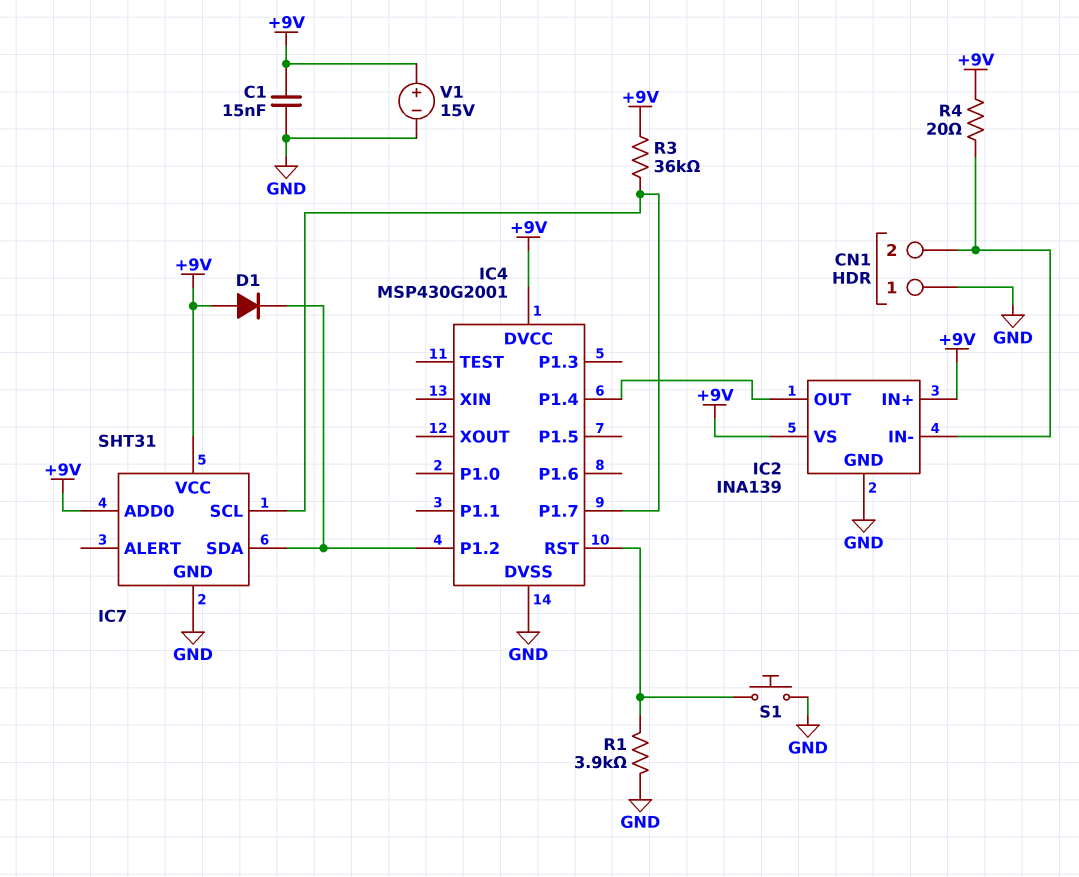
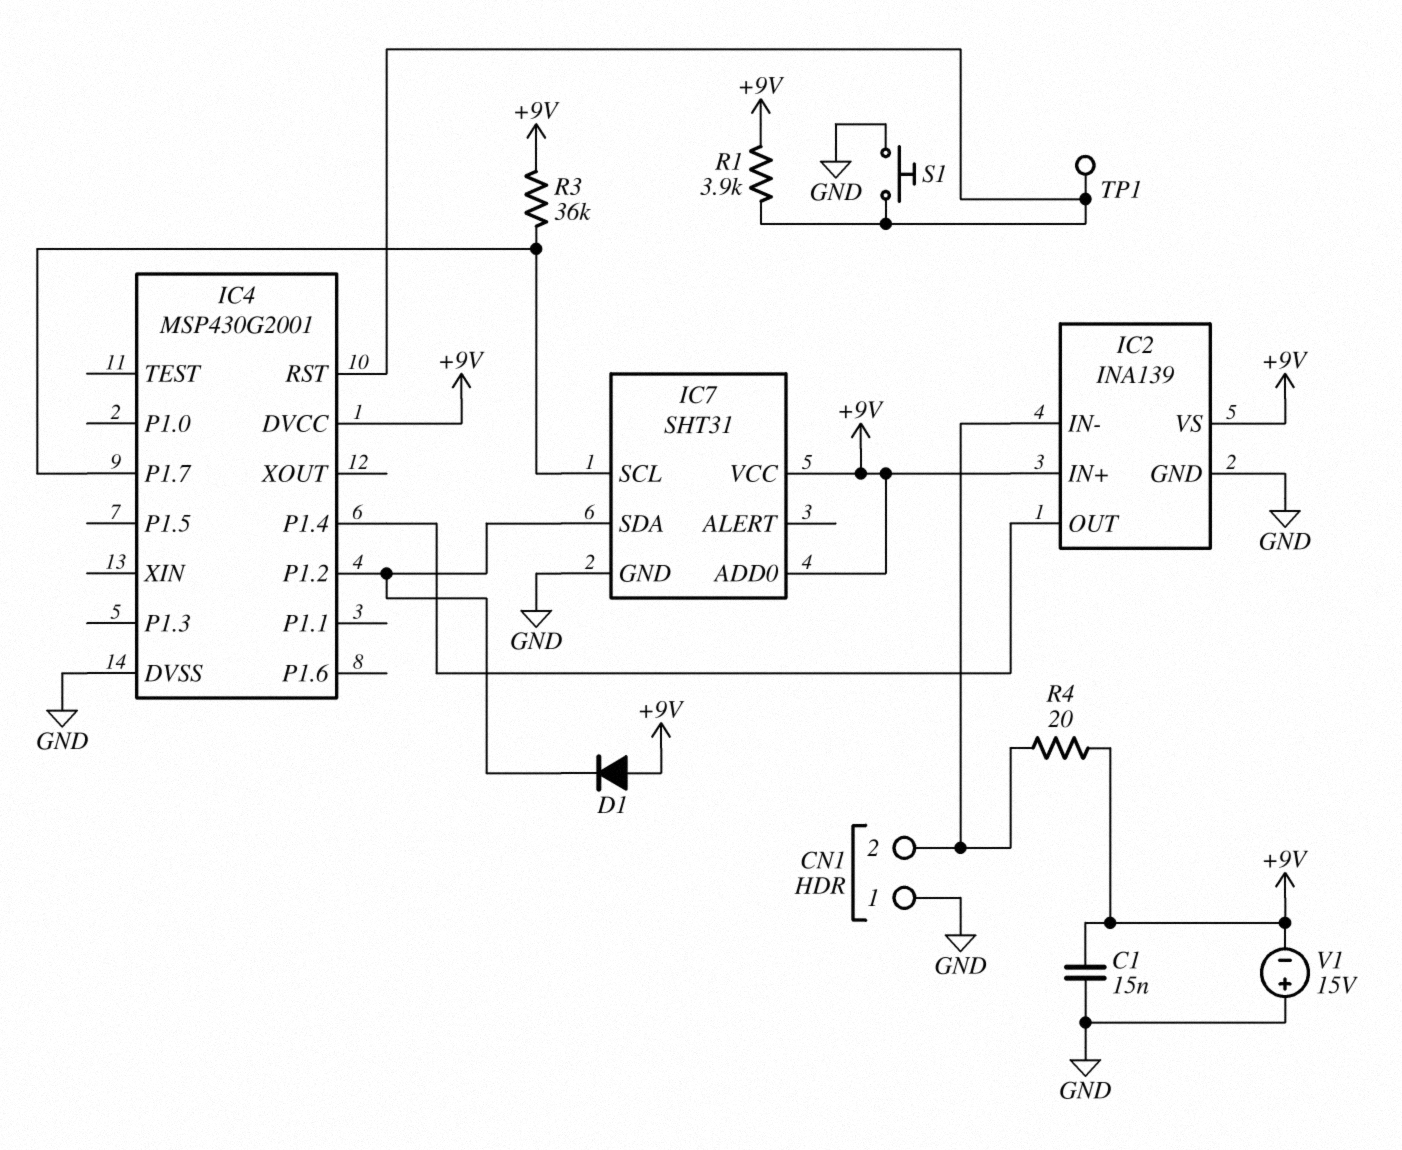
R1: 3.9k (GND, IC4/RST) -> 3.9k (+9V, IC4/RST)
TP1: none -> test point (IC4/RST)
V1: 15V (plus +9V, minus GND) -> 15V (plus GND, minus +9V)

